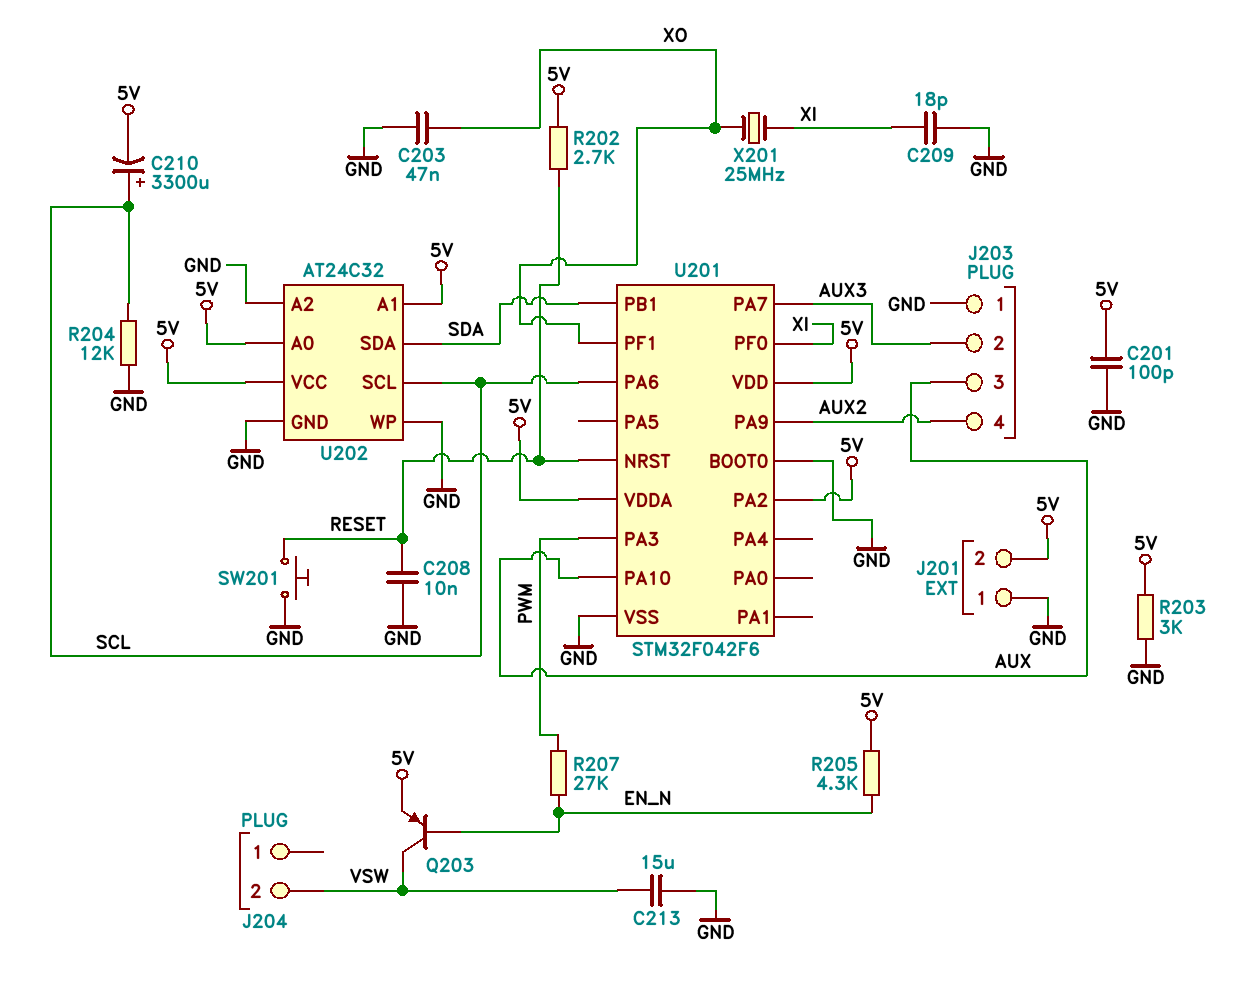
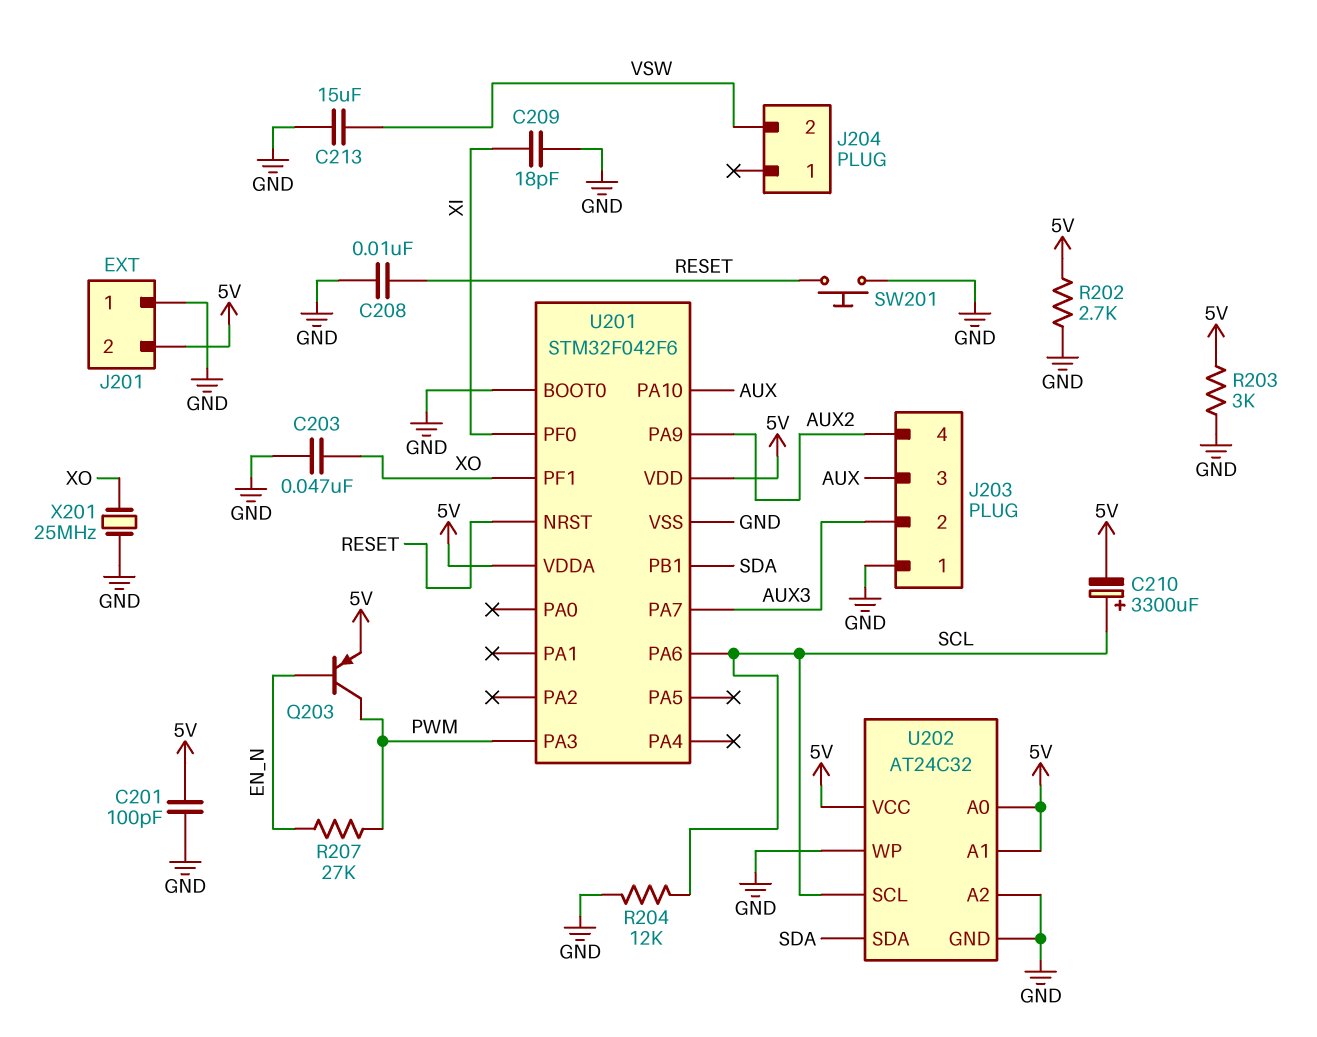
Q203: PNP (B EN_N, C VSW, E 5V) -> PNP (B EN_N, C PWM, E 5V)
R202: 2.7k (5V, RESET) -> 2.7k (5V, GND)
R205: 4.3k (5V, EN_N) -> none
U201 pin PA2: 5V -> none
X201: 25MHz (XI, XO) -> 25MHz (GND, XO)

